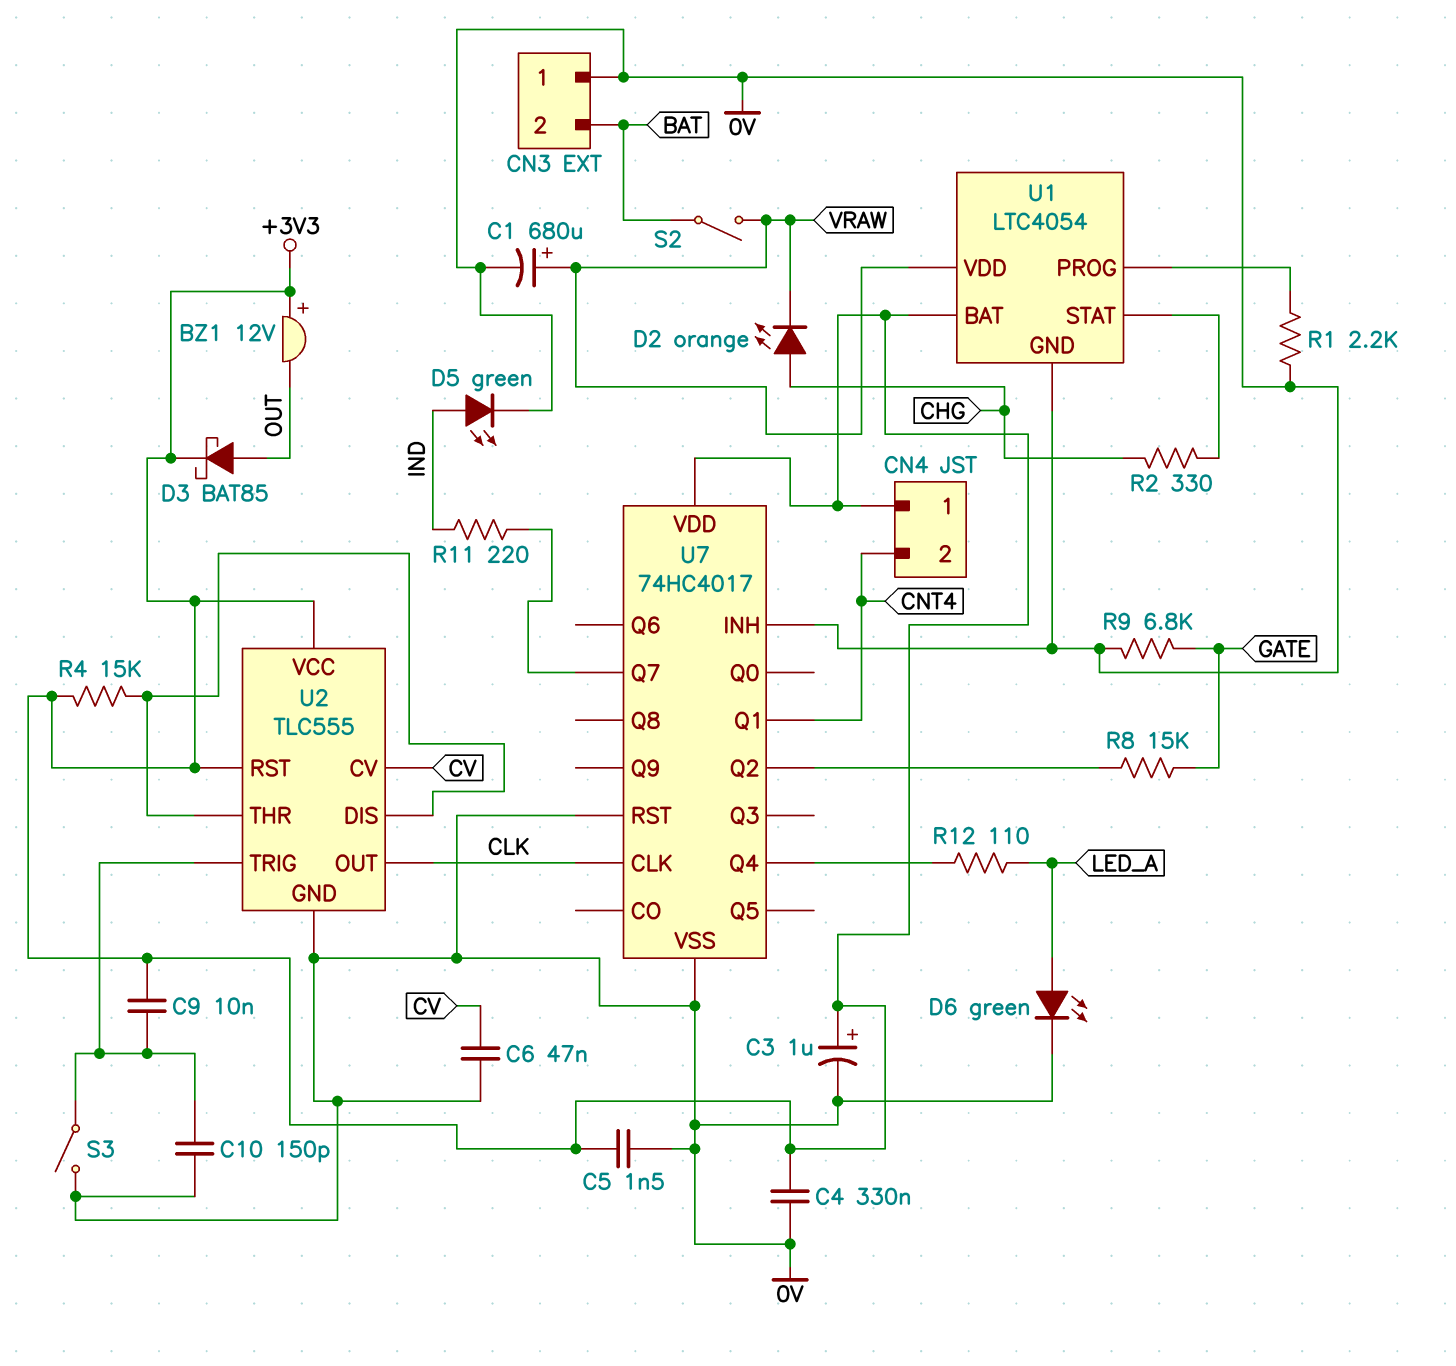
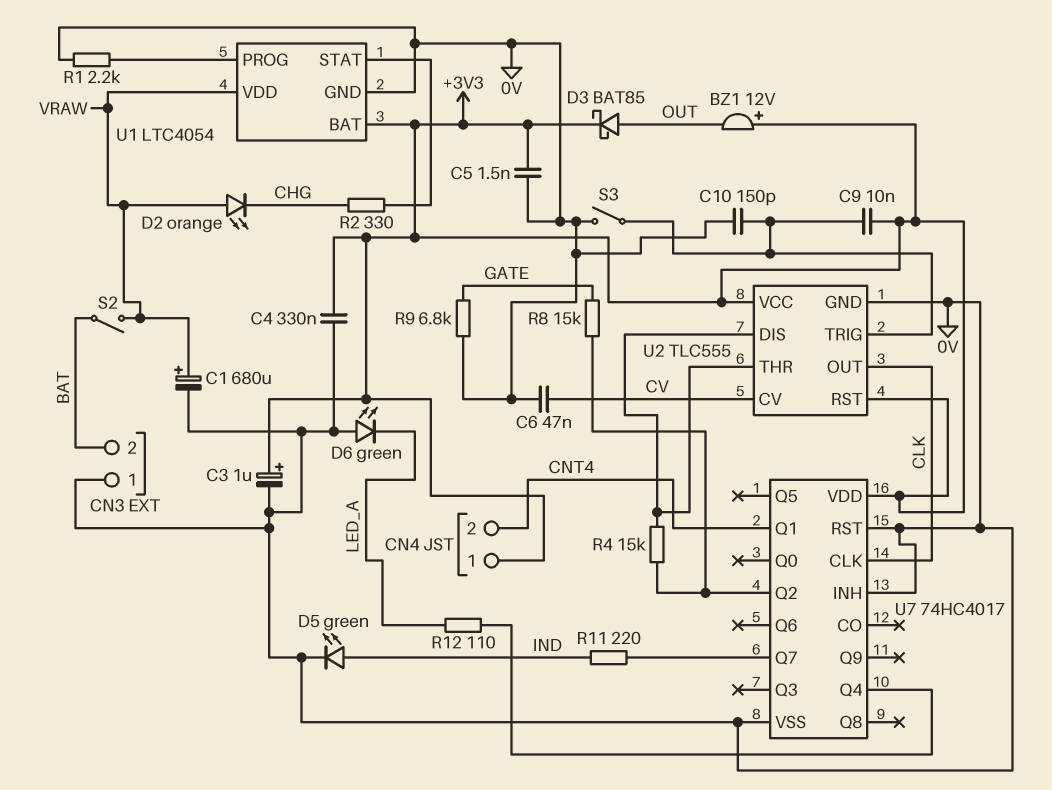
D2: LED orange (A CHG, K VRAW) -> LED orange (A VRAW, K CHG)
D6: LED green (A LED_A, K 0V) -> LED green (A 0V, K LED_A)
R4: 15k (+3V3, U2/DIS) -> 15k (U2/DIS, U7/Q2)

